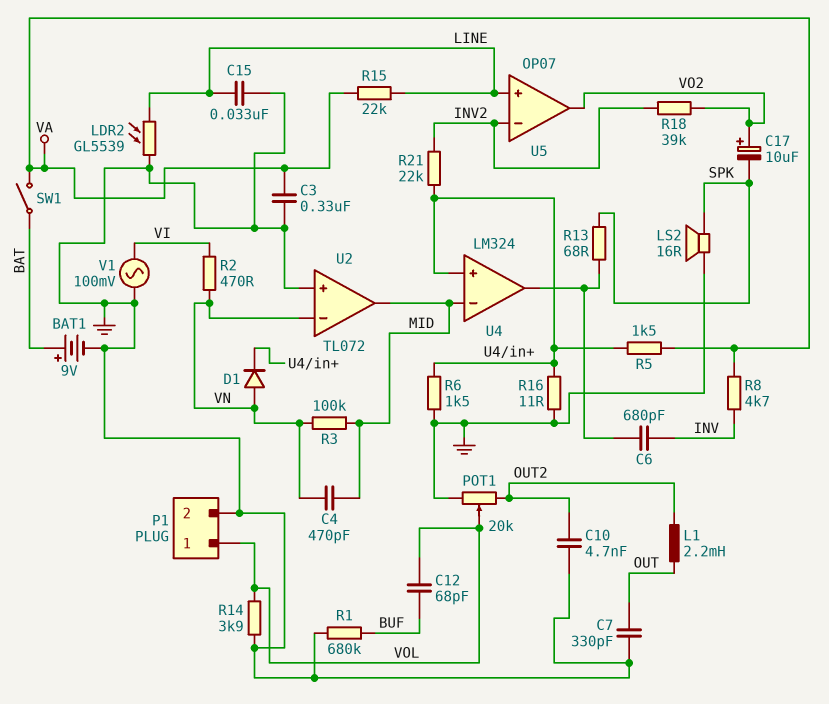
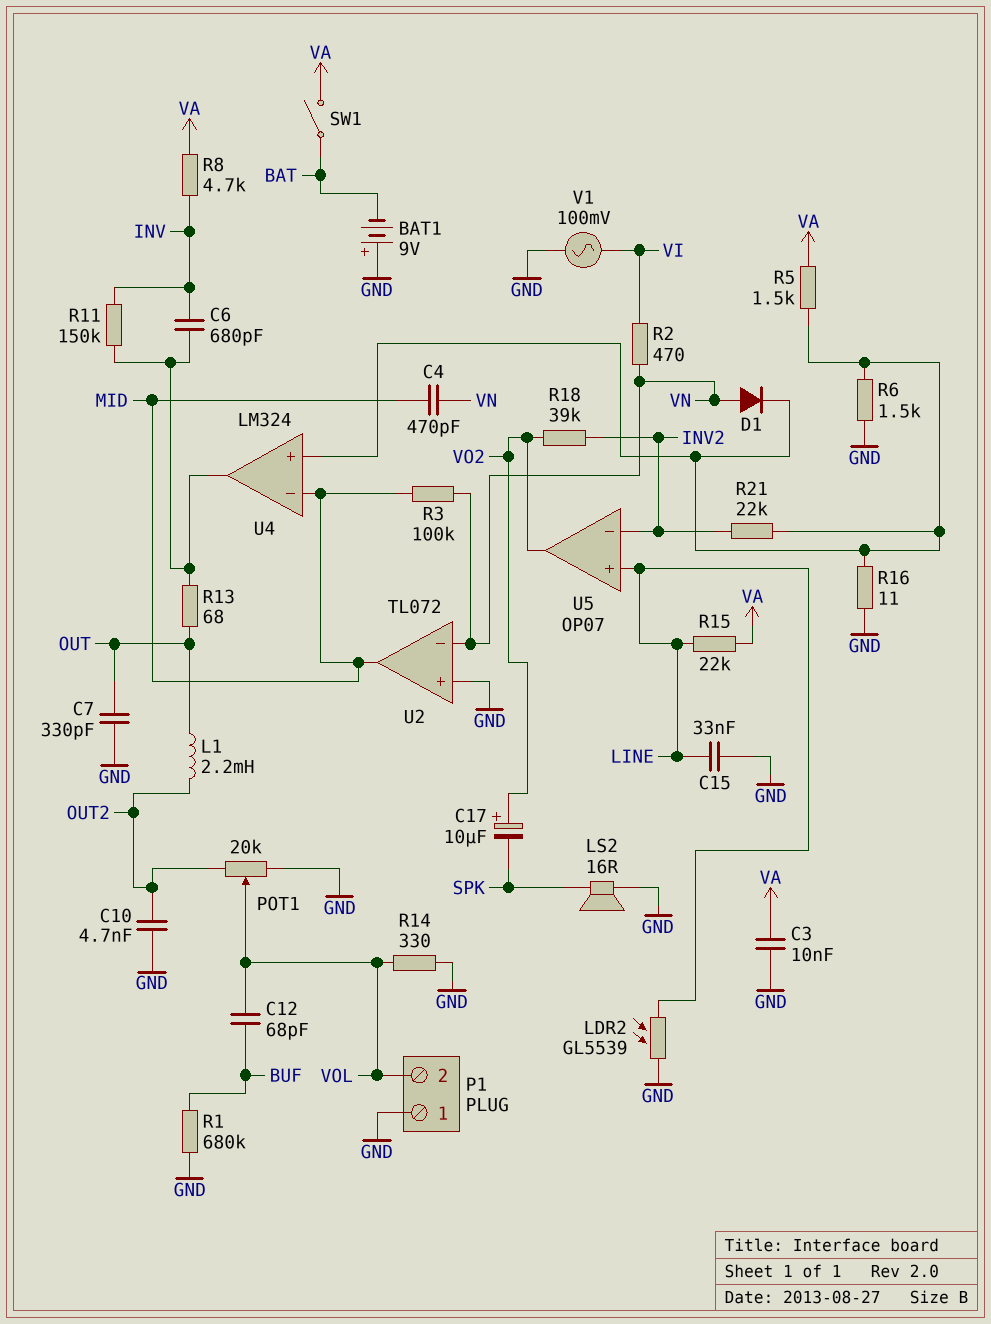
BAT1: 9V (plus BAT, minus GND) -> 9V (plus GND, minus BAT)
C3: 330nF (GND, VA) -> 10nF (GND, VA)
P1 pin 1: VOL -> GND
P1 pin 2: GND -> VOL
R11: none -> 150k (INV, U4/out)
R13: 68 (SPK, U4/out) -> 68 (OUT, U4/out)
R14: 3.9k (GND, VOL) -> 330 (GND, VOL)

